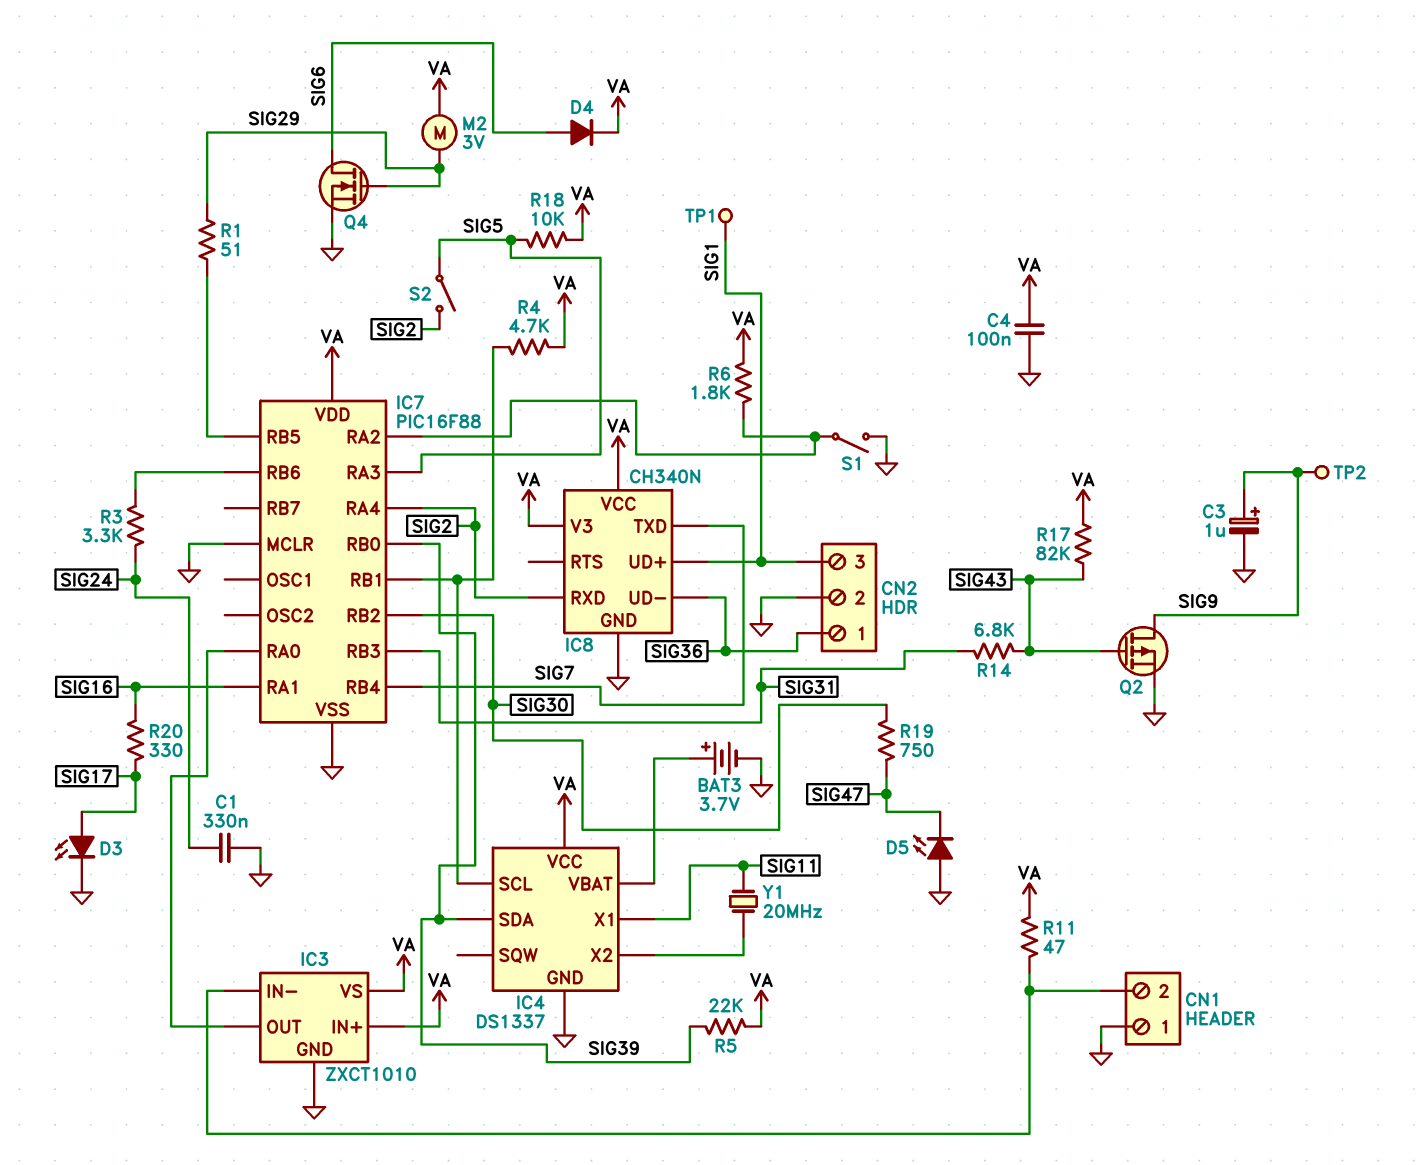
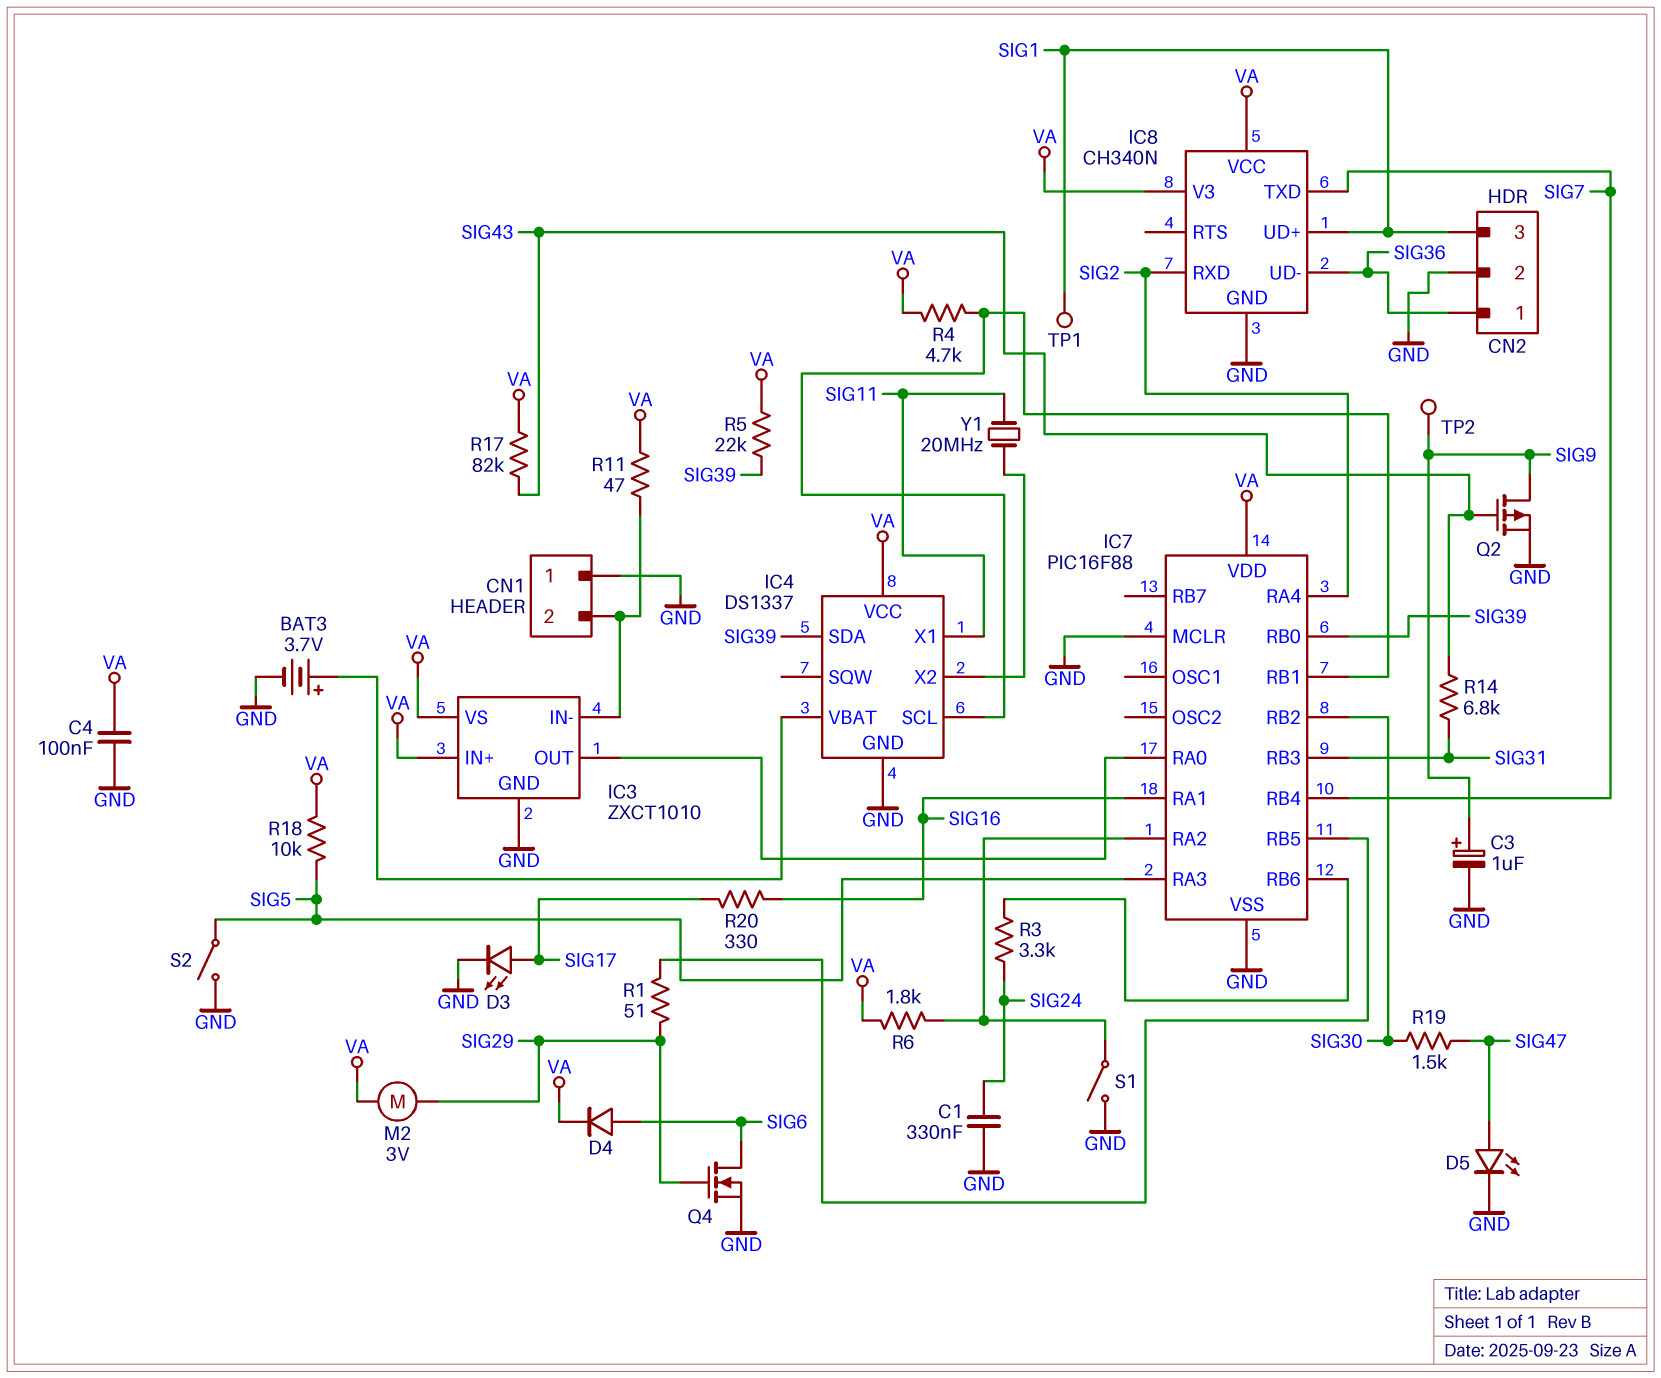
D5: LED (A GND, K SIG47) -> LED (A SIG47, K GND)
R19: 750 (SIG30, SIG47) -> 1.5k (SIG30, SIG47)
S2: switch (SIG2, SIG5) -> switch (GND, SIG5)

